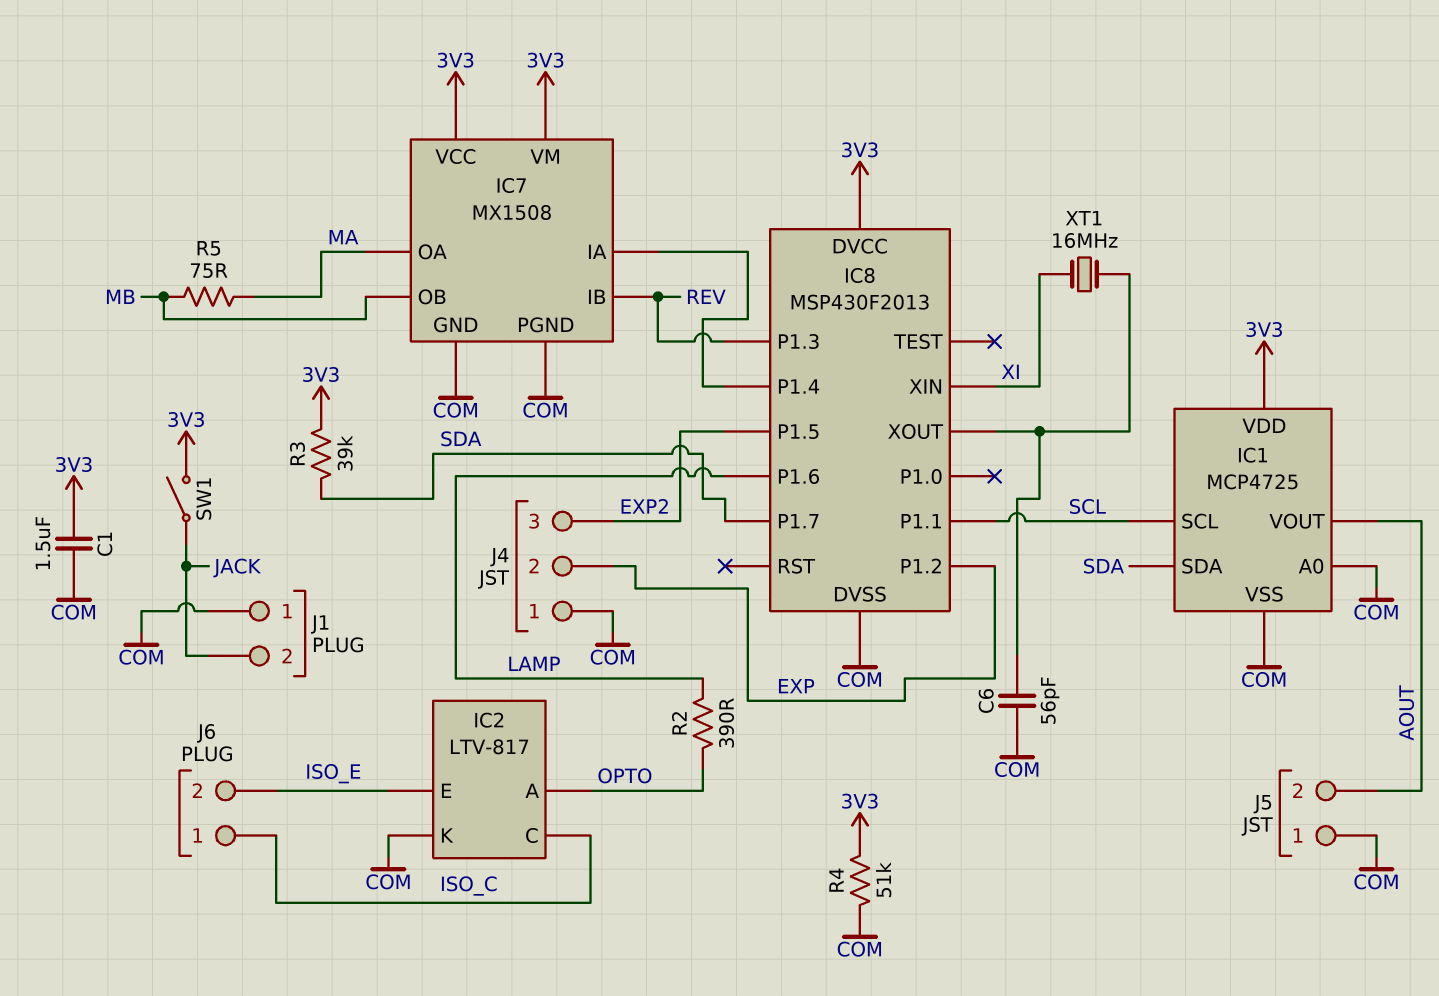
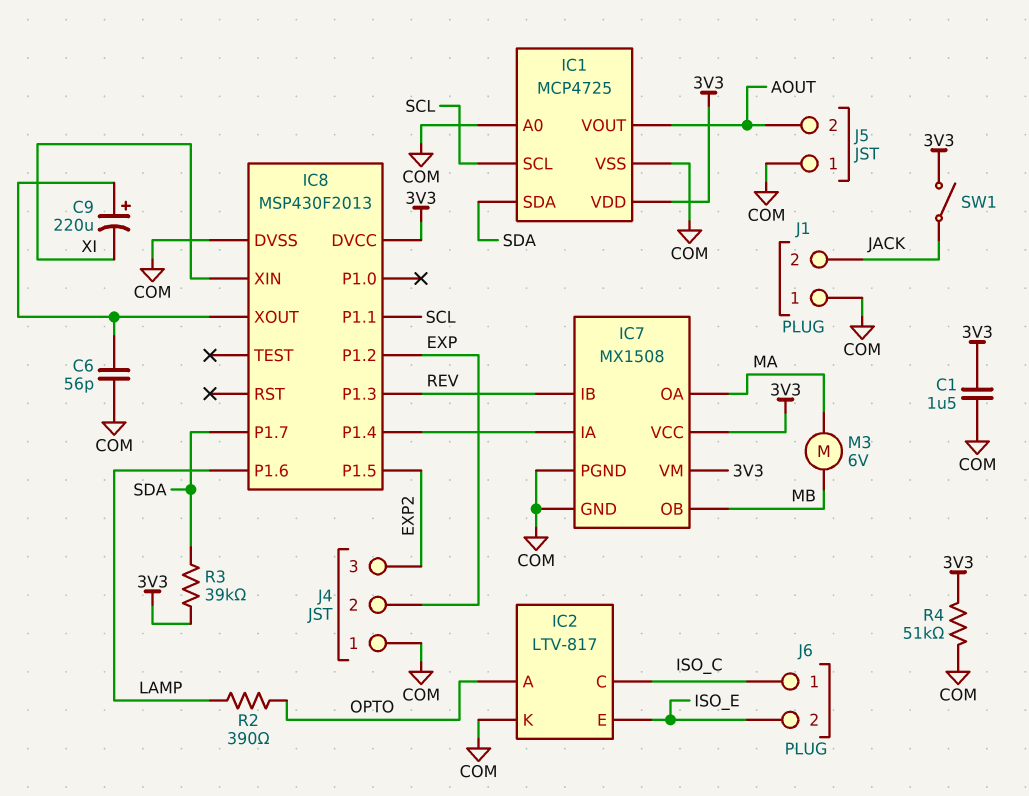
C9: none -> 220uF (plus IC8/XOUT, minus XI)
M3: none -> motor 6V (MA, MB)
R5: 75 (MA, MB) -> none
XT1: 16MHz (IC8/XOUT, XI) -> none

